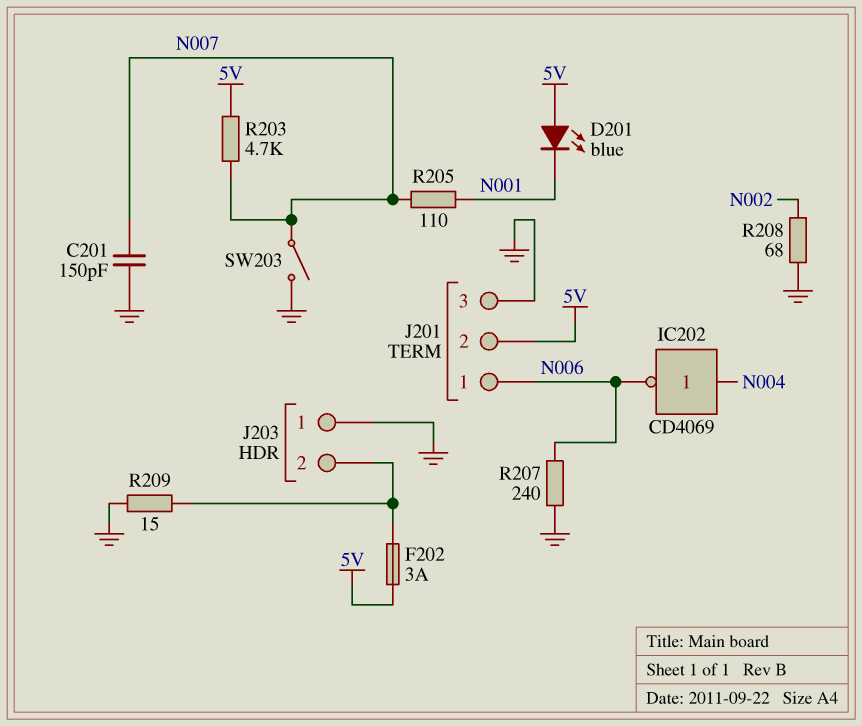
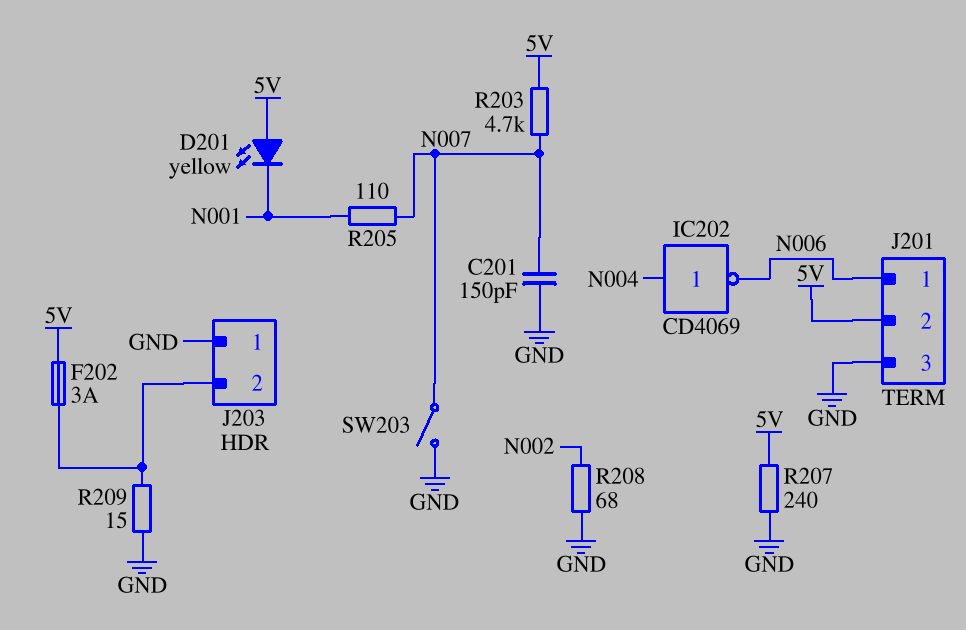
D201: LED blue (A 5V, K N001) -> LED yellow (A 5V, K N001)
R207: 240 (GND, N006) -> 240 (5V, GND)

